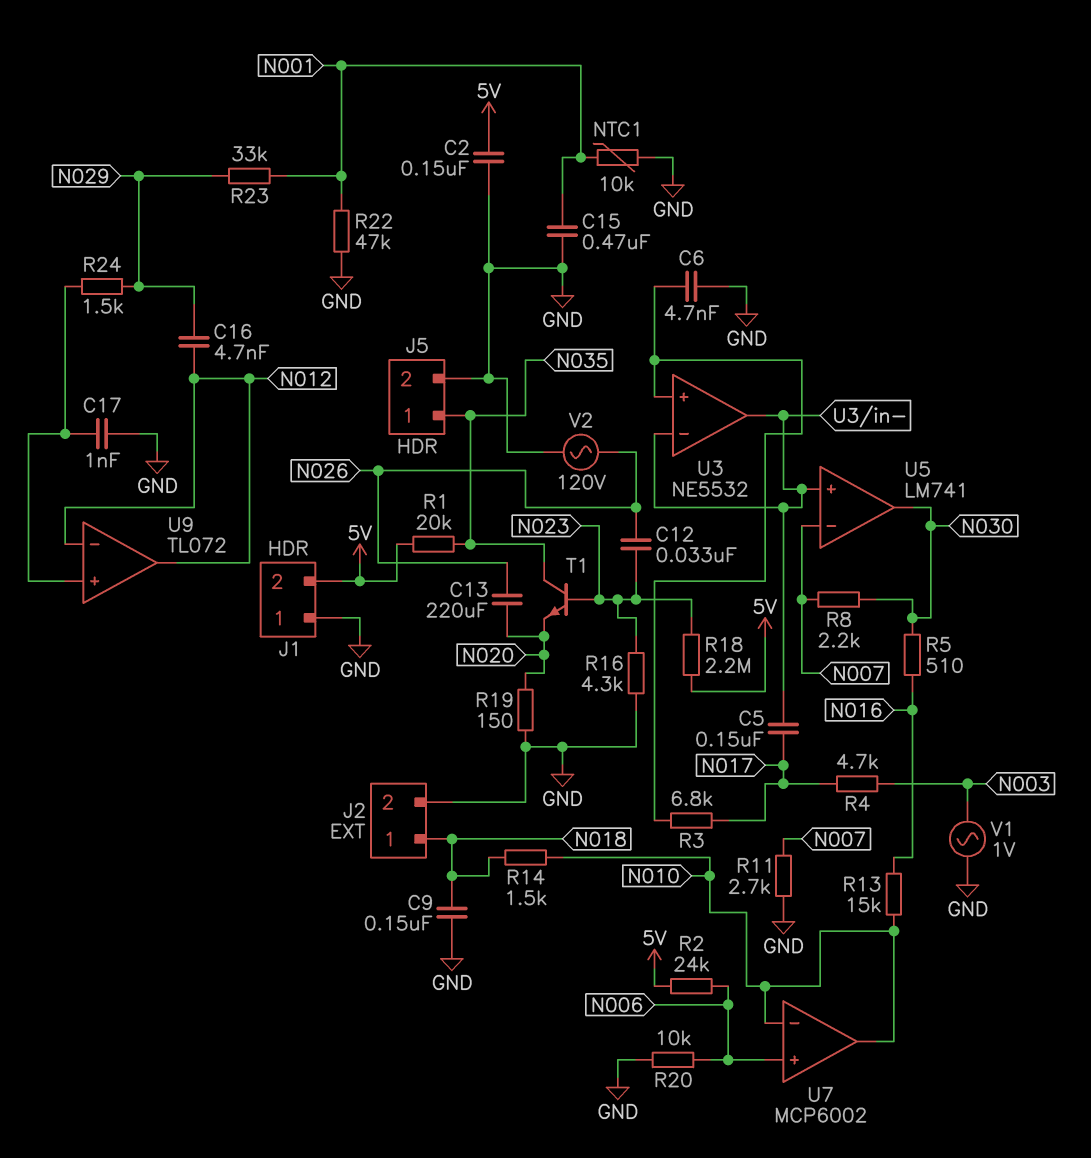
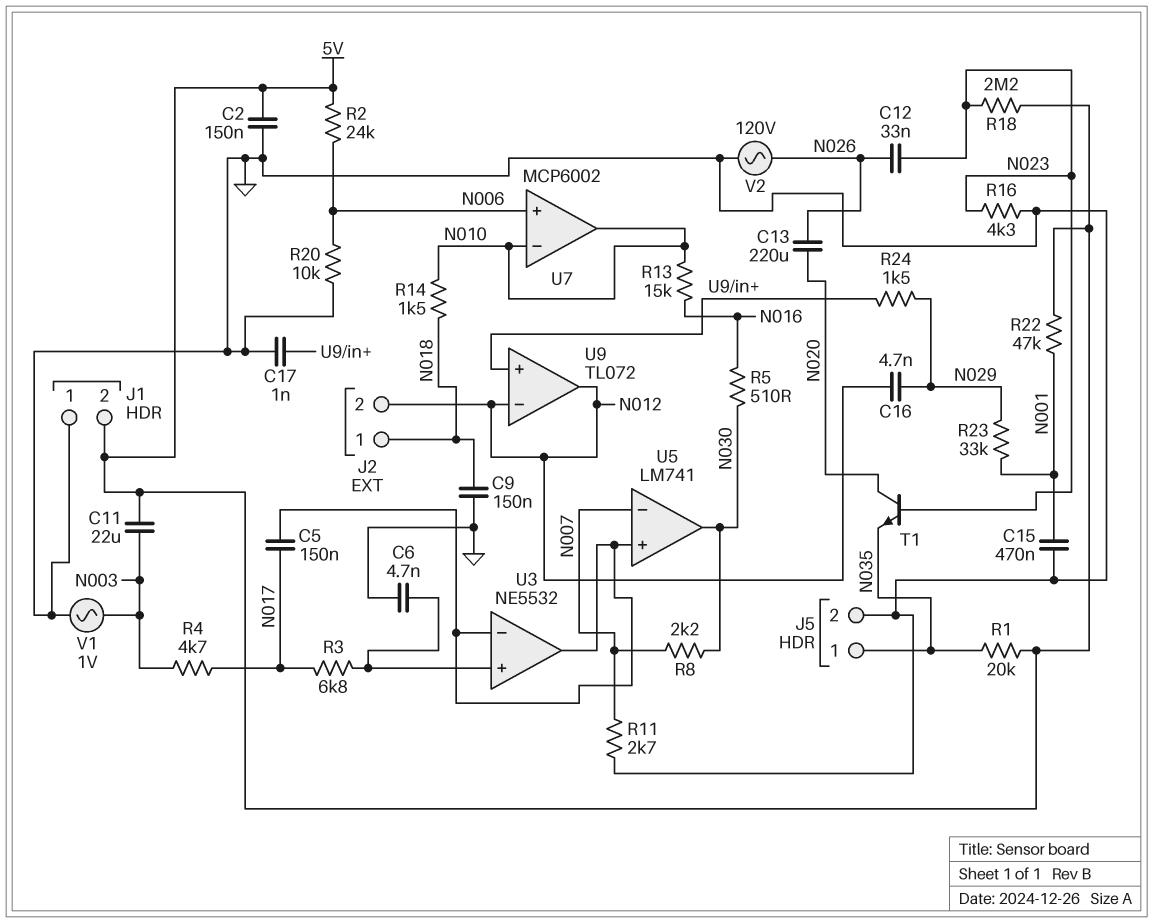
C11: none -> 22uF (5V, N003)
J2 pin 2: GND -> N012
NTC1: 10k (GND, N001) -> none
R19: 150 (GND, N020) -> none
R22: 47k (GND, N001) -> 47k (5V, N001)
T1: NPN (B N023, C N035, E N020) -> NPN (B N023, C N020, E N035)

